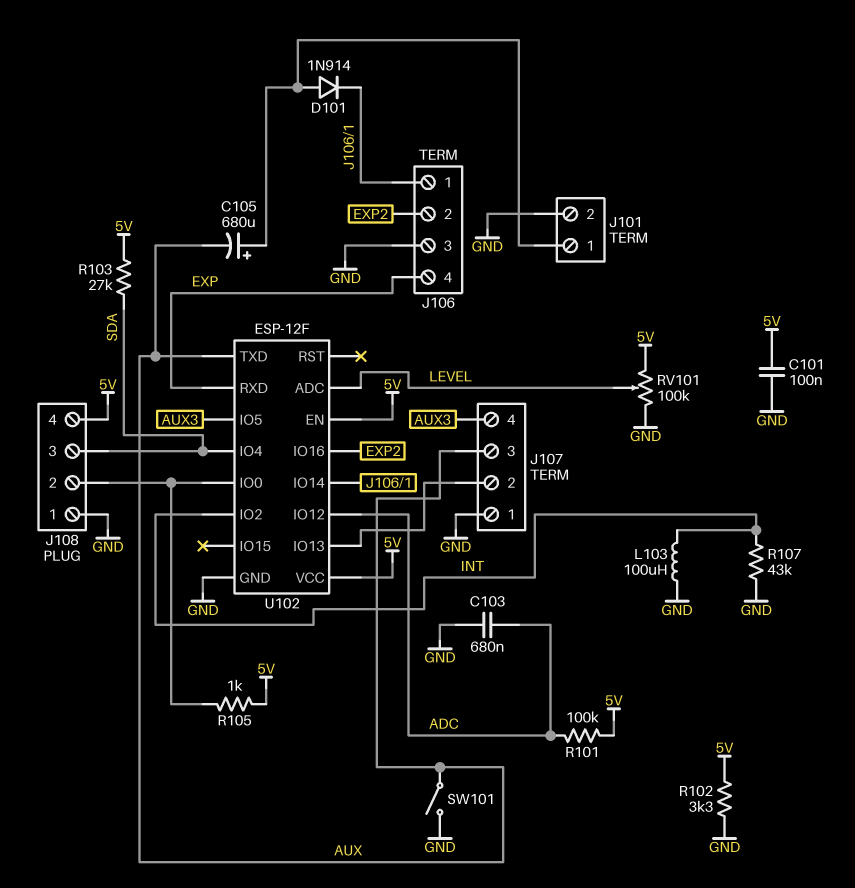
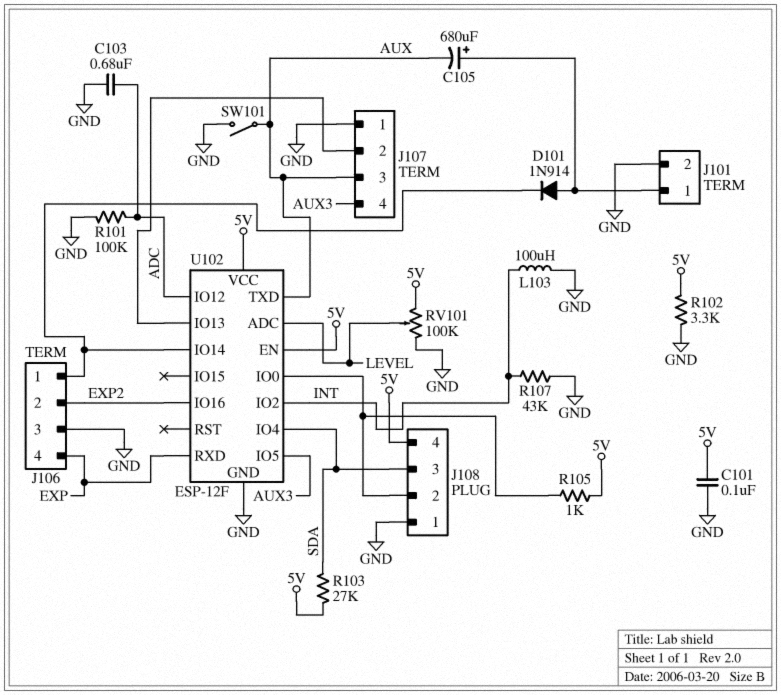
R101: 100k (5V, ADC) -> 100k (ADC, GND)

